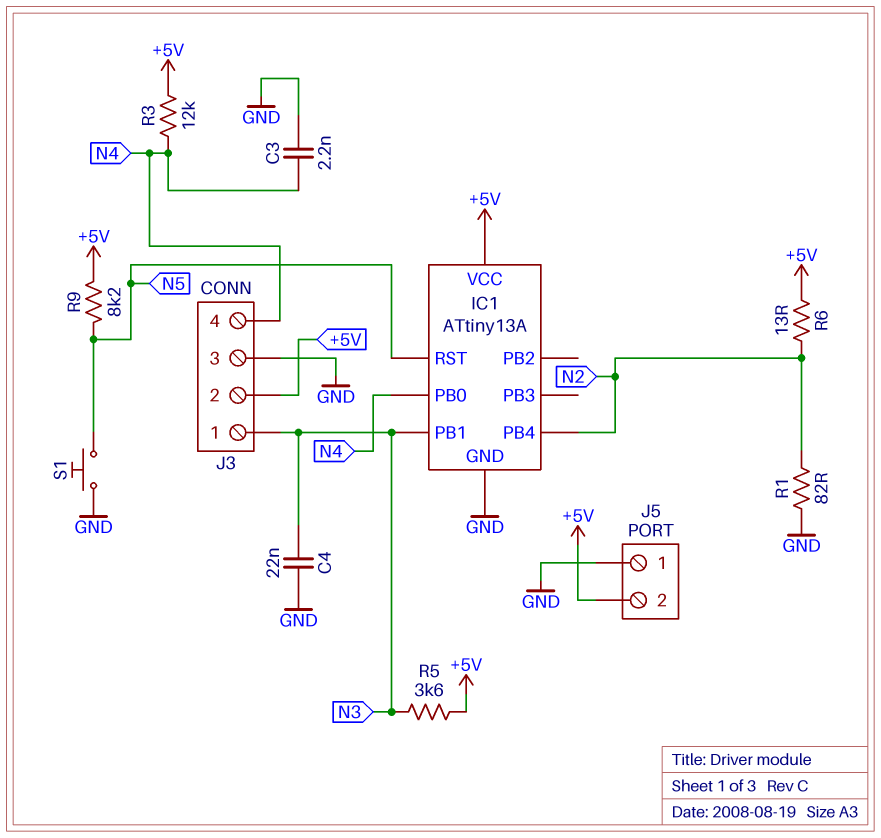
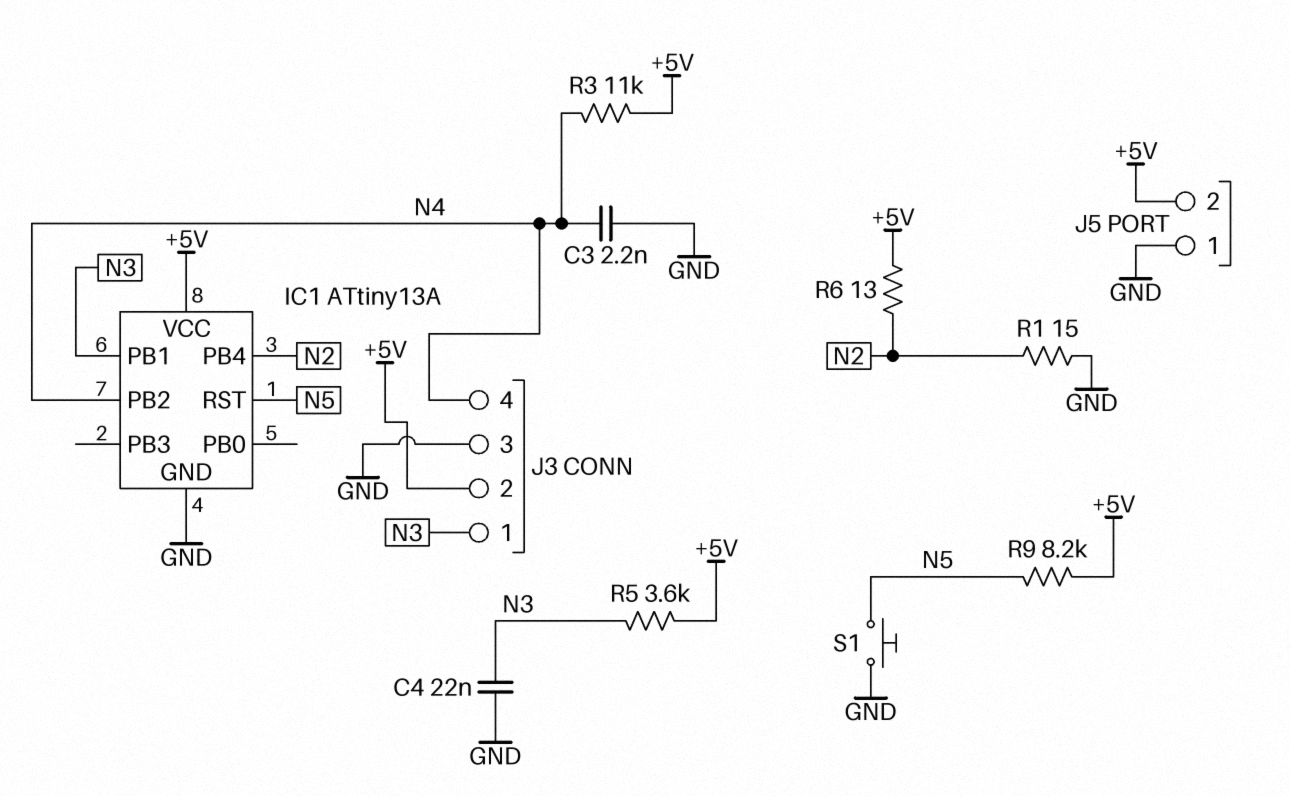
IC1 pin PB0: N4 -> none
IC1 pin PB2: none -> N4
R1: 82 (GND, N2) -> 15 (GND, N2)
R3: 12k (+5V, N4) -> 11k (+5V, N4)

